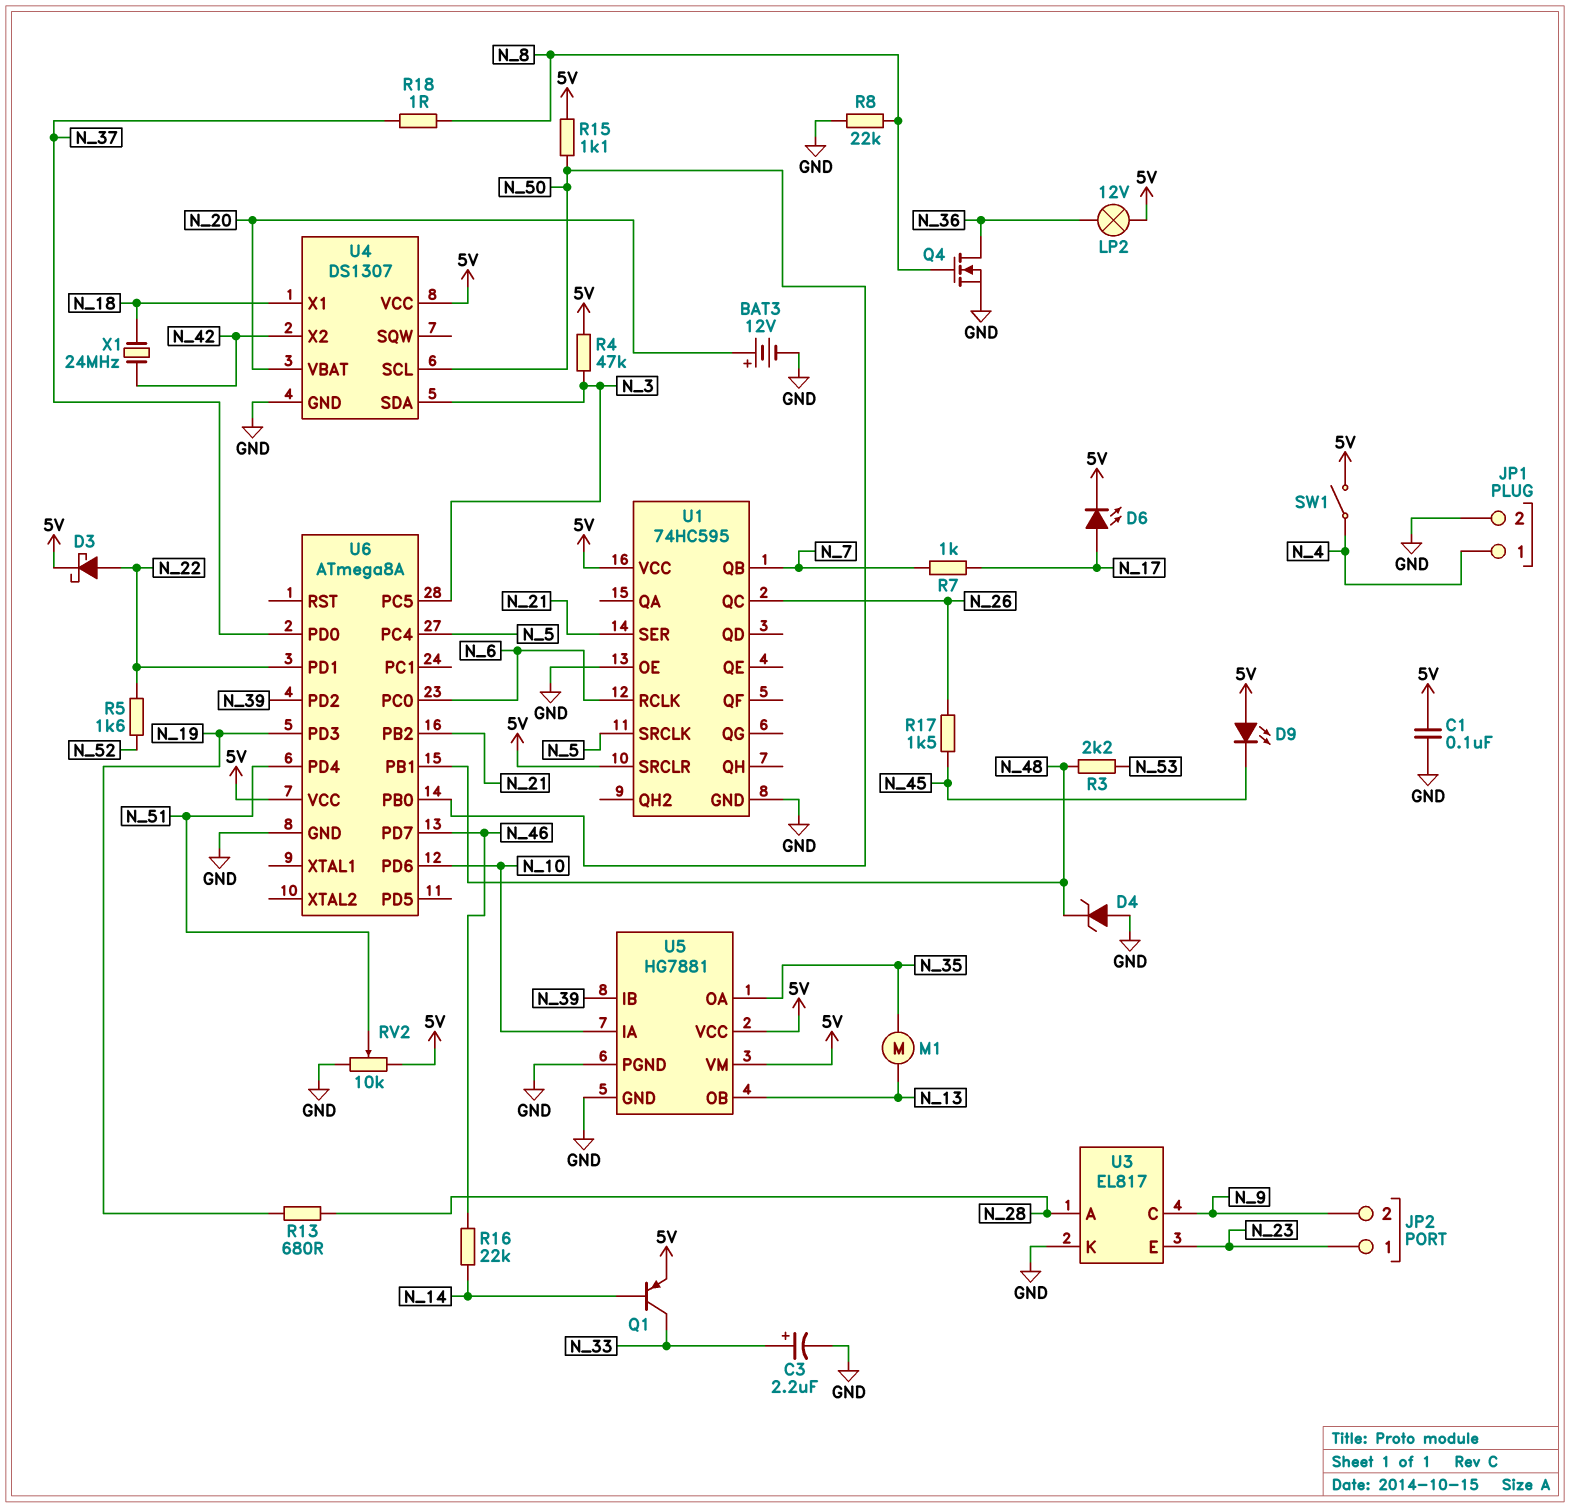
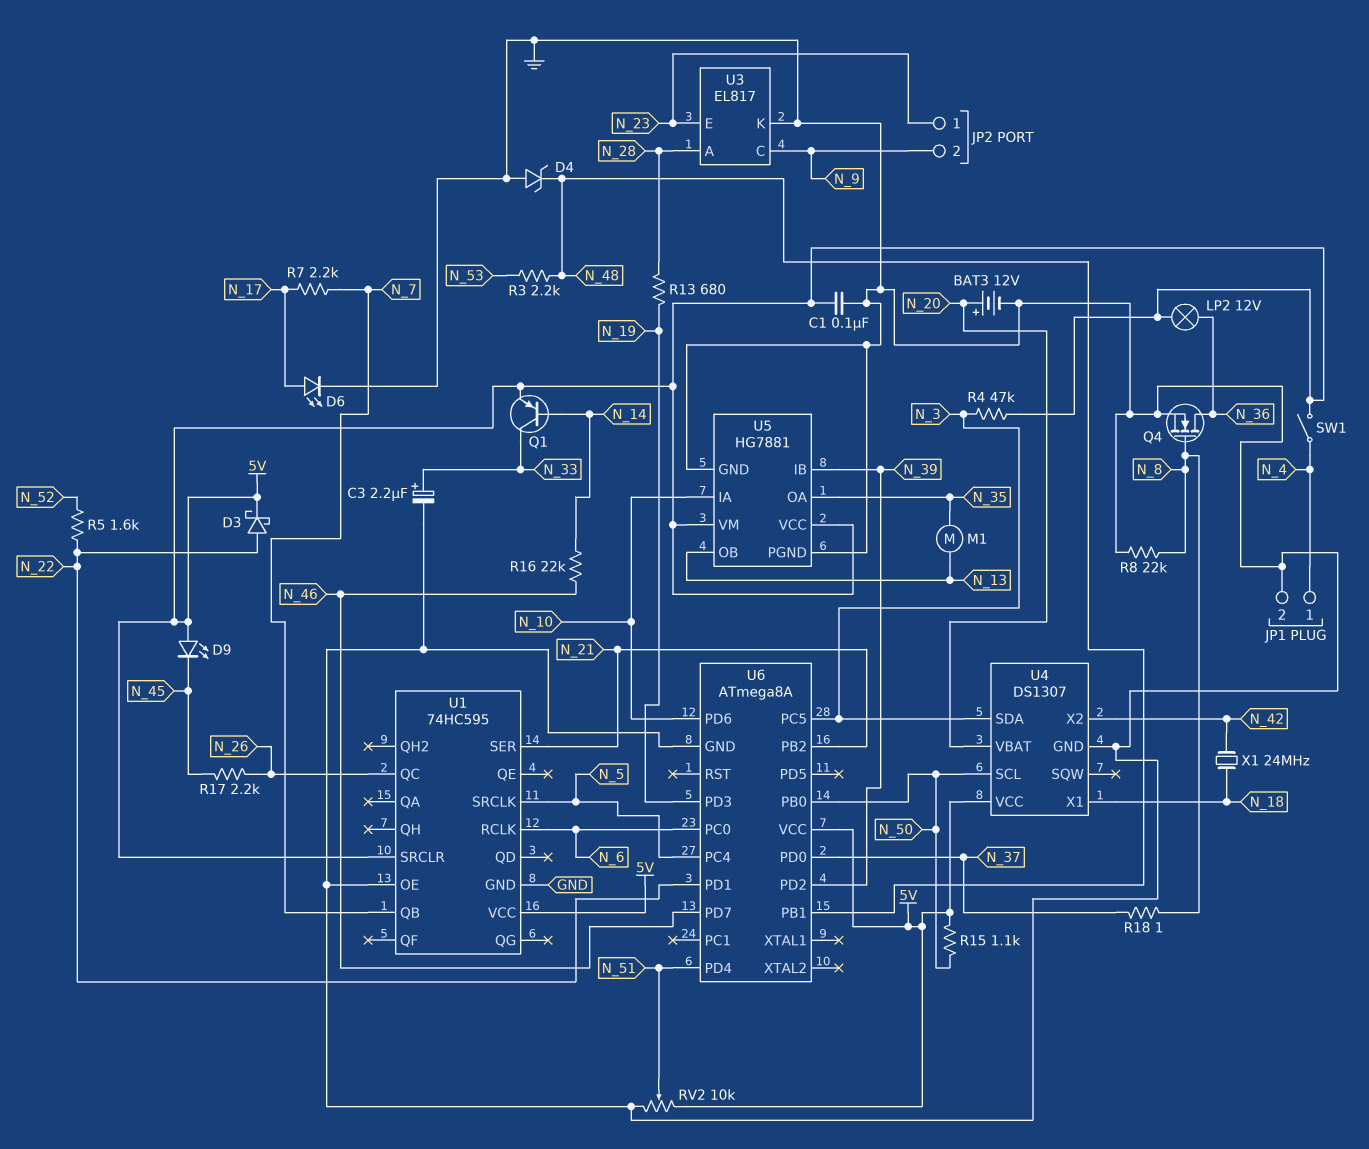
D6: LED (A N_17, K 5V) -> LED (A N_17, K GND)
R7: 1k (N_7, N_17) -> 2.2k (N_7, N_17)
R17: 1.5k (N_26, N_45) -> 2.2k (N_26, N_45)

